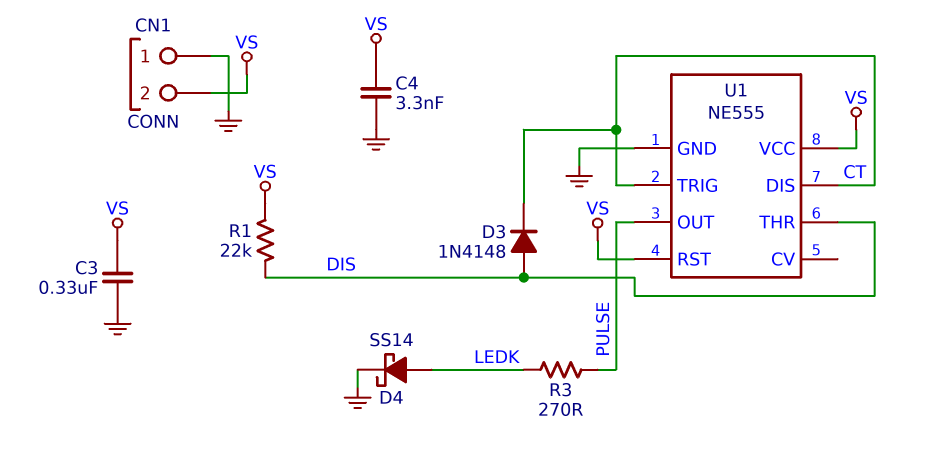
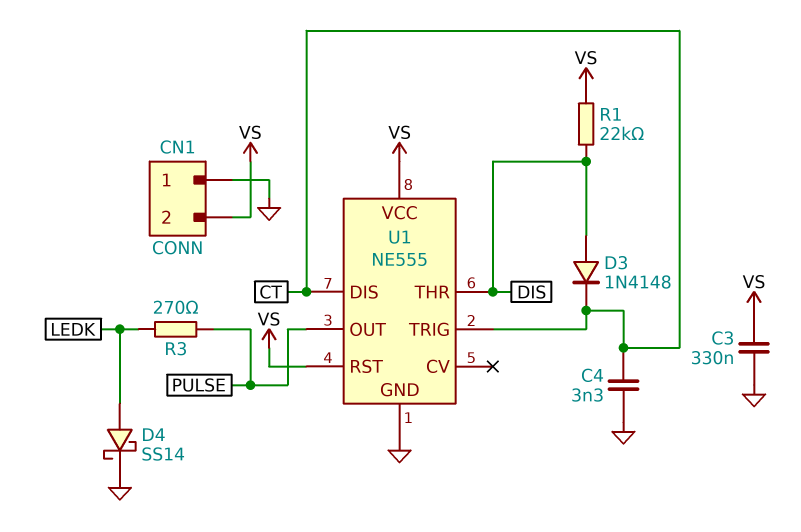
C4: 3.3nF (GND, VS) -> 3.3nF (CT, GND)

